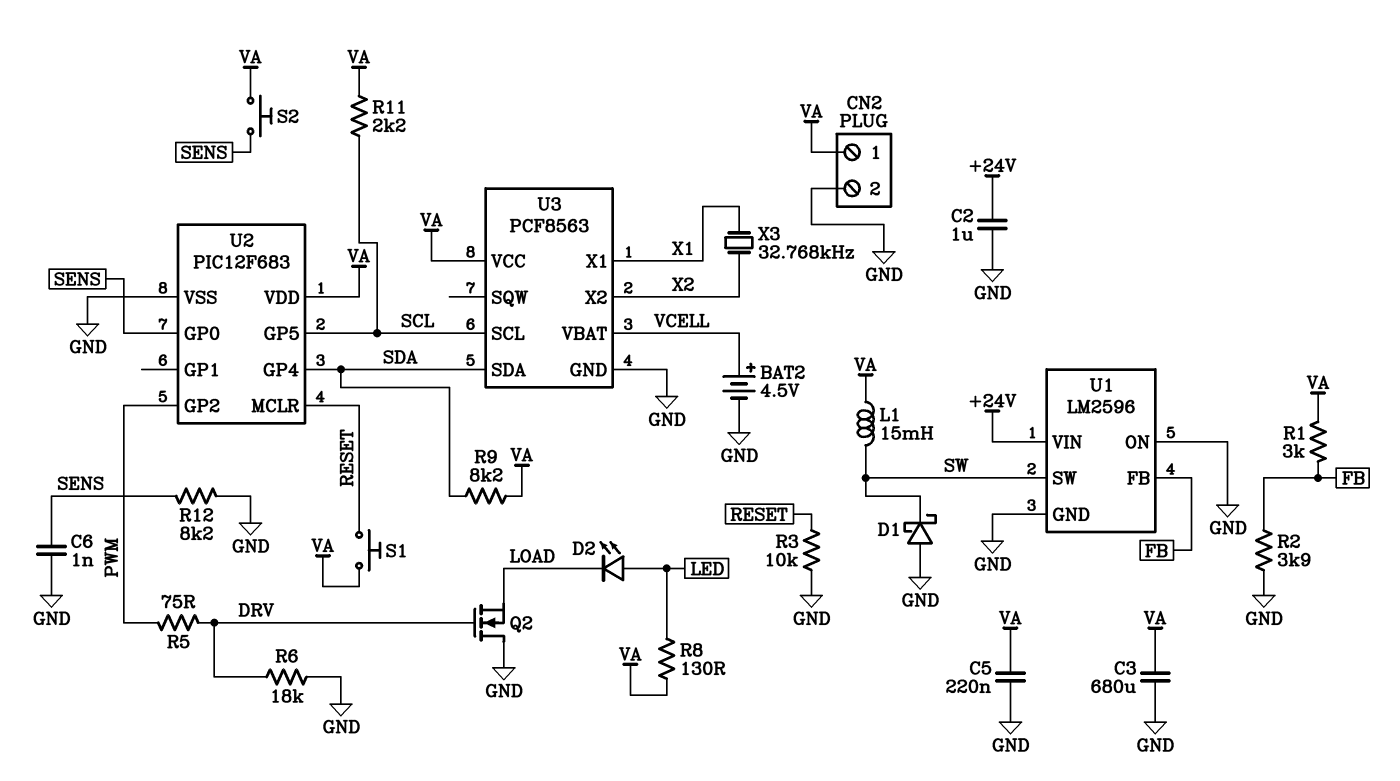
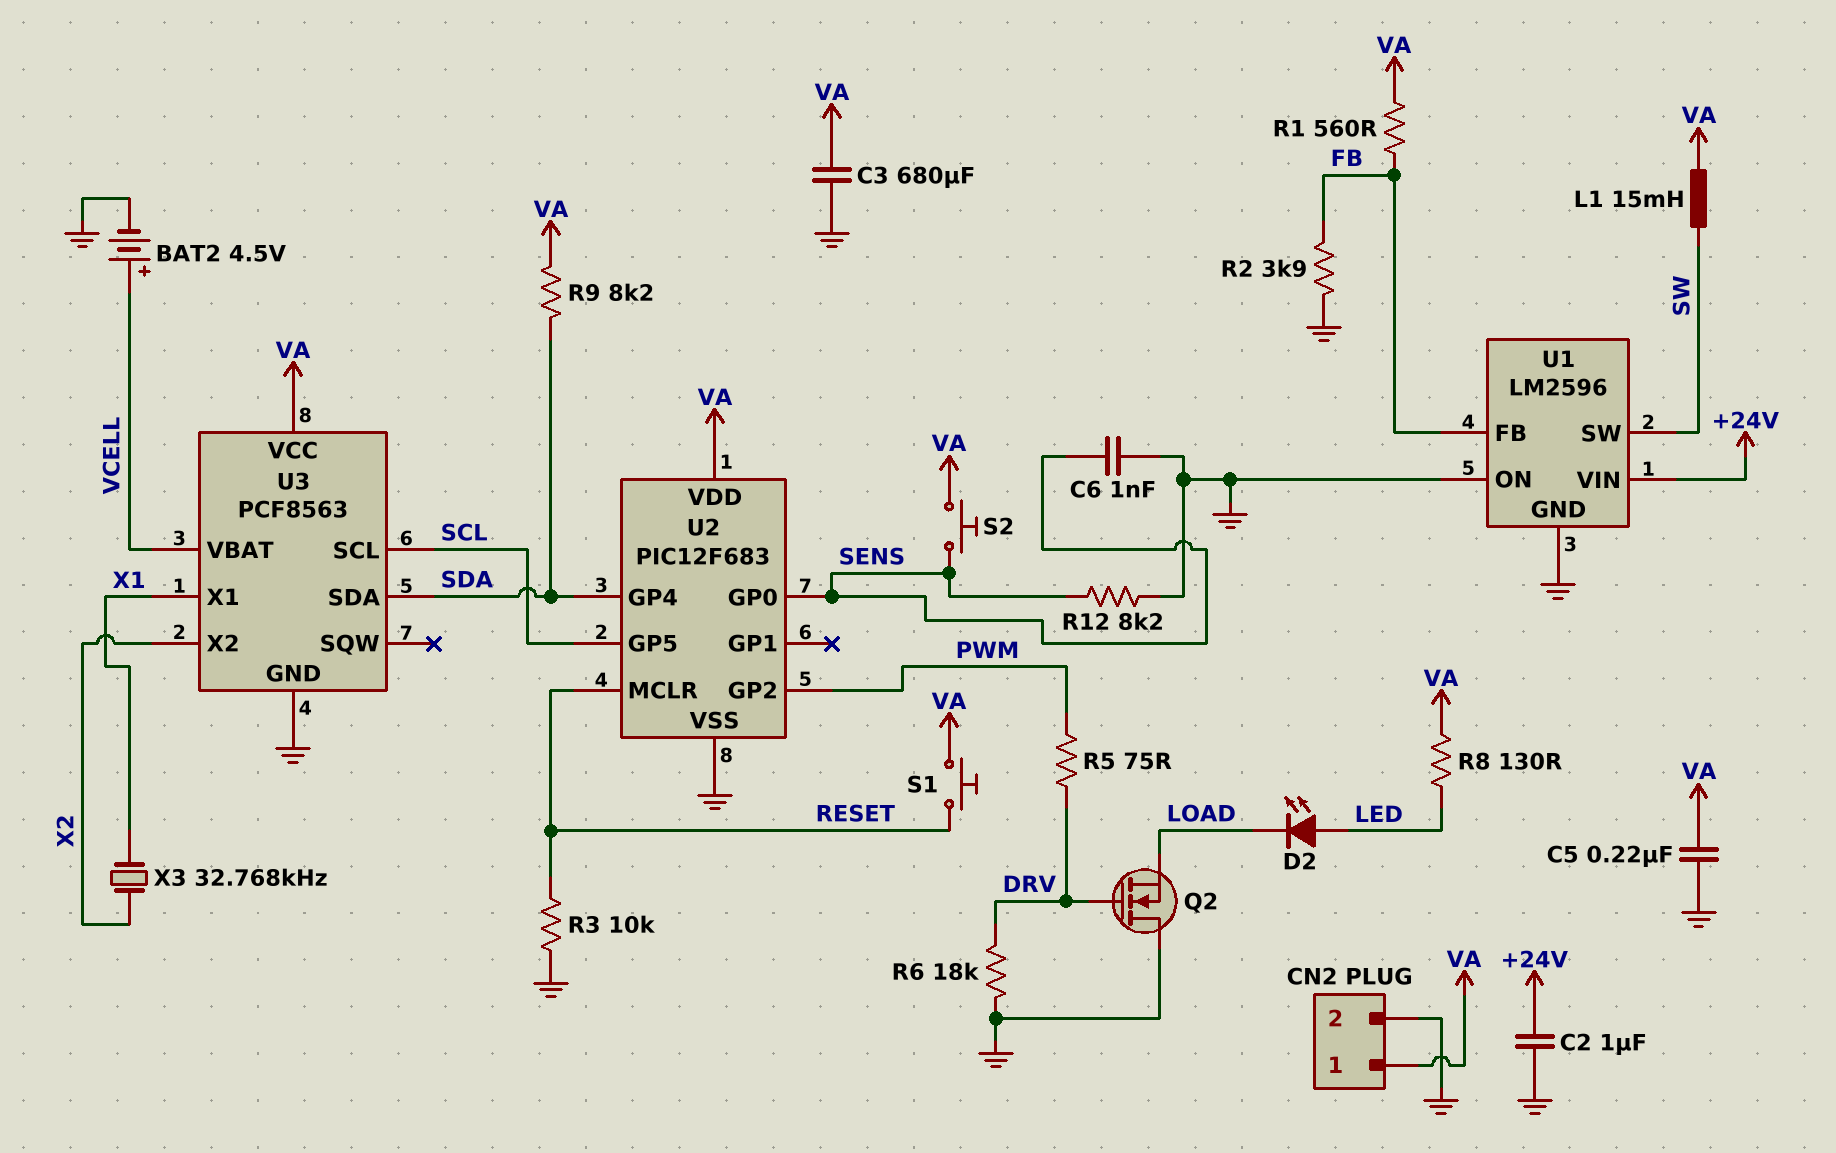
D1: schottky (A GND, K SW) -> none
R1: 3k (FB, VA) -> 560 (FB, VA)
R11: 2.2k (SCL, VA) -> none

